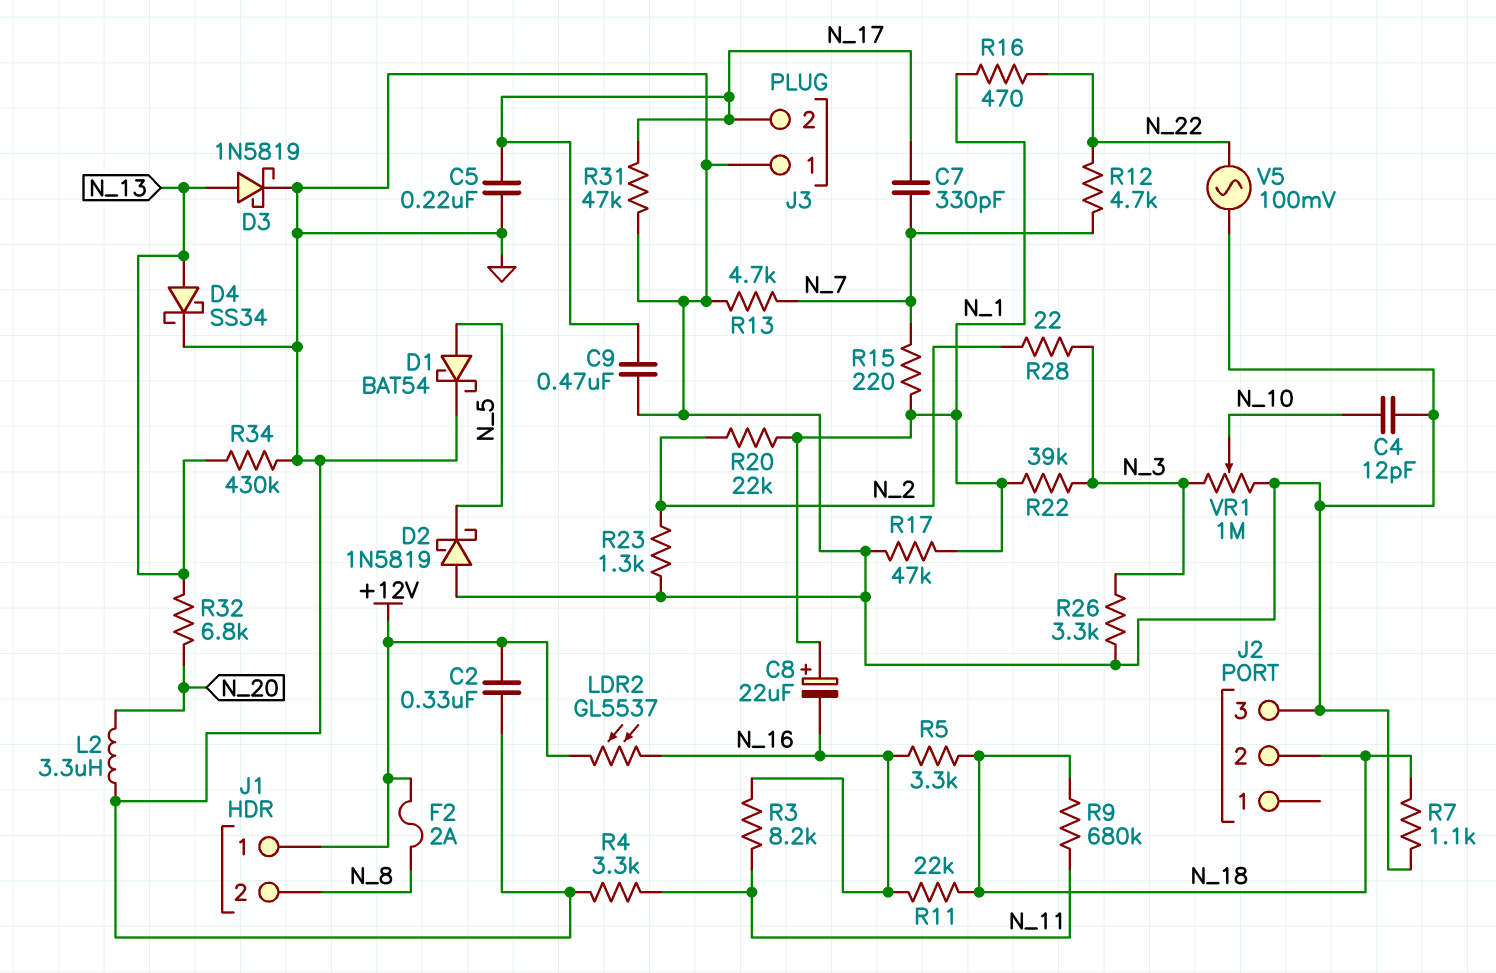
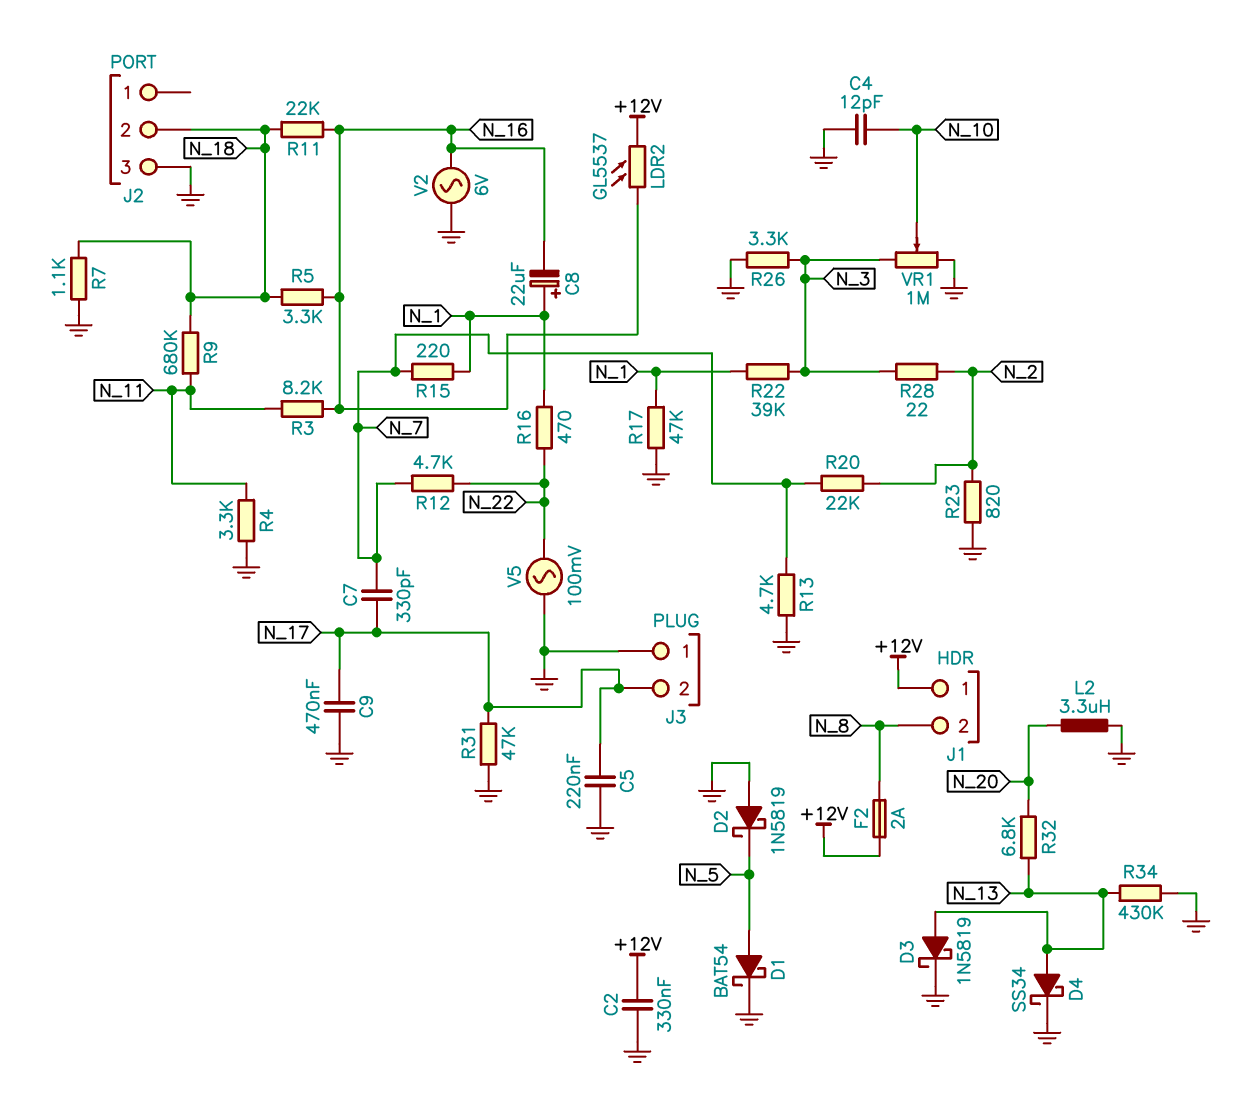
R20: 22k (N_1, N_2) -> 22k (N_2, N_7)
R23: 1.3k (GND, N_2) -> 820 (GND, N_2)
V2: none -> AC 6V (GND, N_16)

